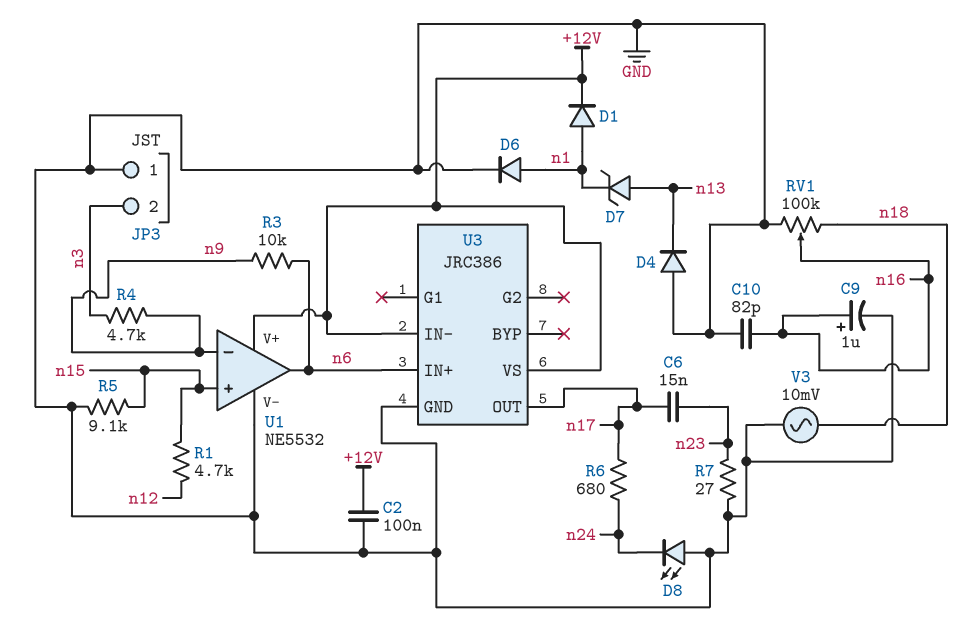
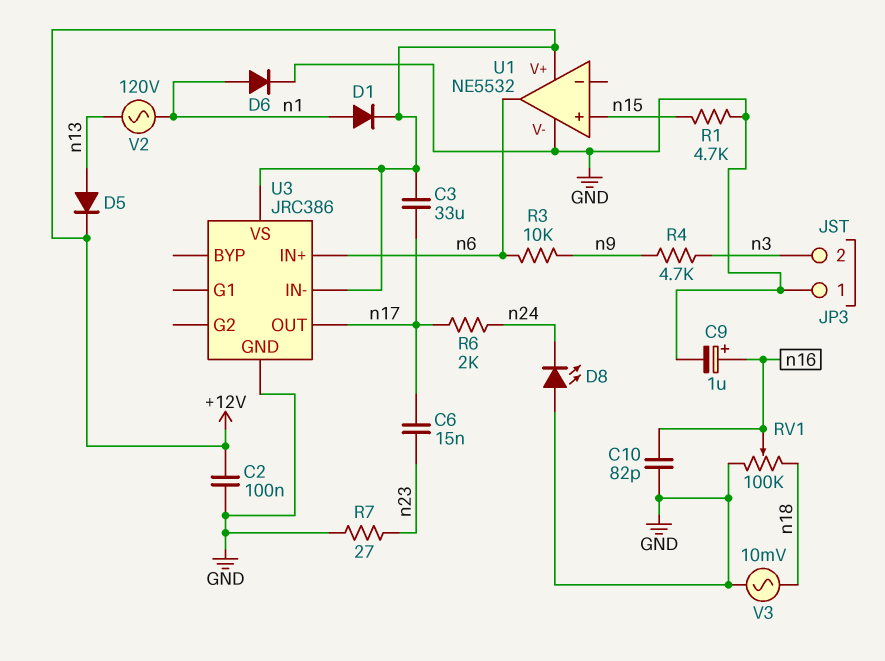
C3: none -> 33uF (+12V, n17)
D4: diode (A GND, K n13) -> none
D5: none -> diode (A n13, K +12V)
D7: zener (A n13, K n1) -> none
R1: 4.7k (n12, n15) -> 4.7k (GND, n15)
R5: 9.1k (GND, n15) -> none
R6: 680 (n17, n24) -> 2k (n17, n24)
U1 pin in-: n9 -> none
V2: none -> AC 120V (n1, n13)

